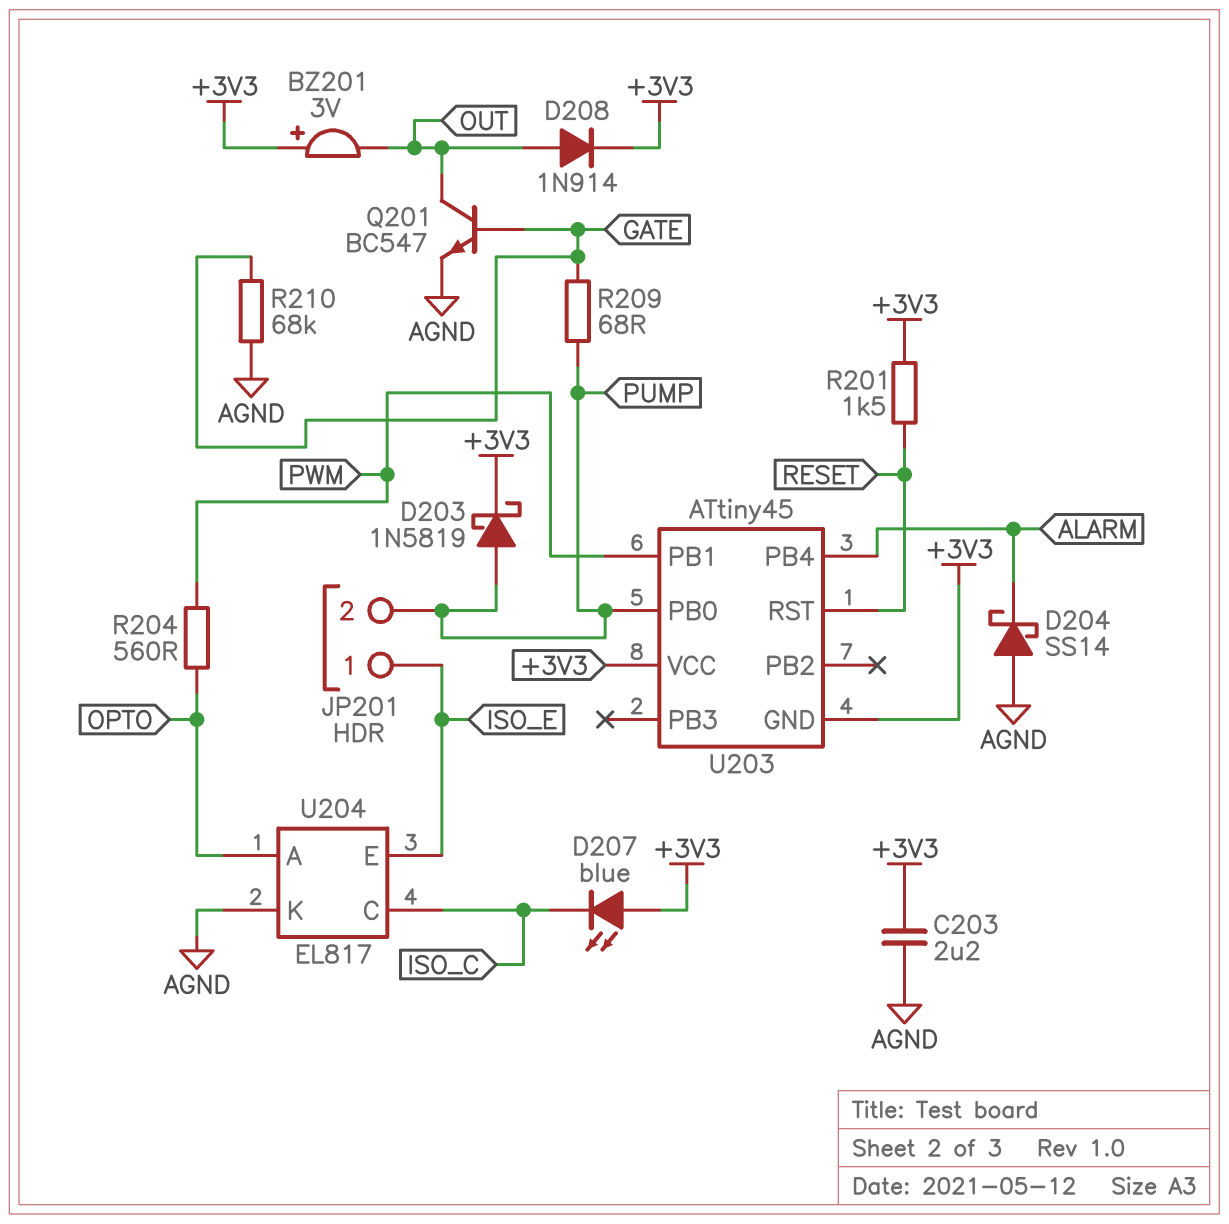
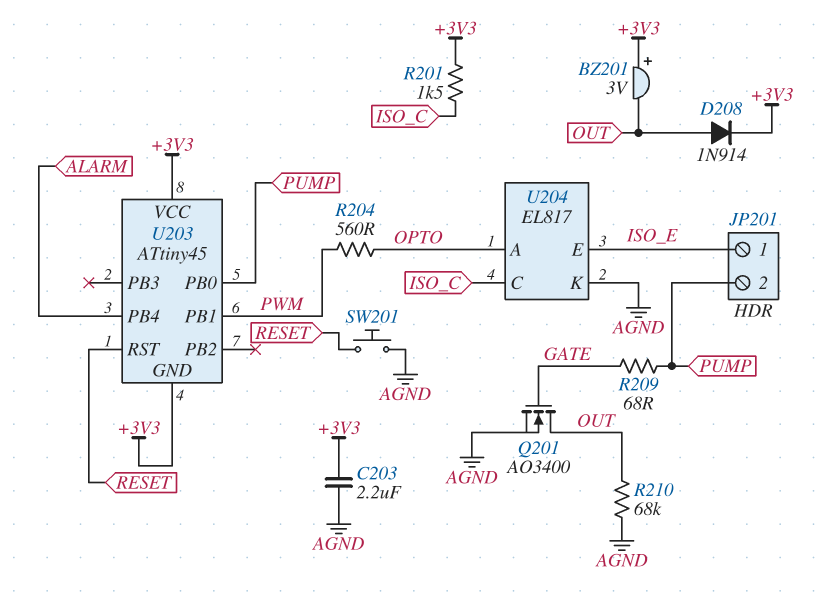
D203: schottky 1N5819 (A PUMP, K +3V3) -> none
D204: schottky SS14 (A AGND, K ALARM) -> none
D207: LED blue (A +3V3, K ISO_C) -> none
Q201: NPN BC547 (B GATE, C OUT, E AGND) -> NMOS AO3400 (G GATE, D OUT, S AGND)
R201: 1.5k (+3V3, RESET) -> 1.5k (+3V3, ISO_C)
R210: 68k (AGND, GATE) -> 68k (AGND, OUT)
SW201: none -> button (AGND, RESET)

